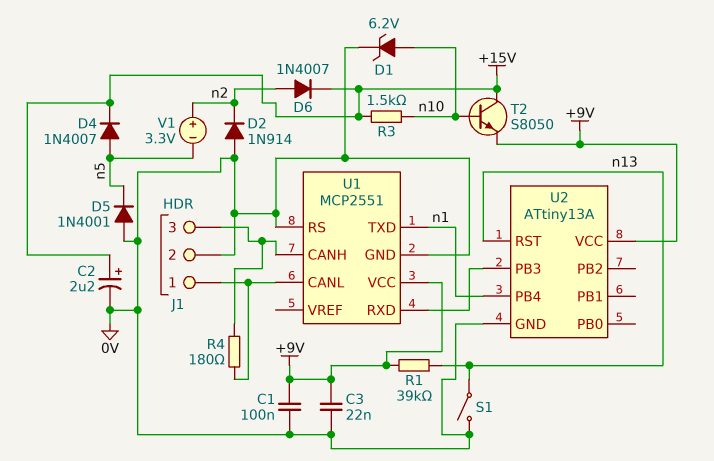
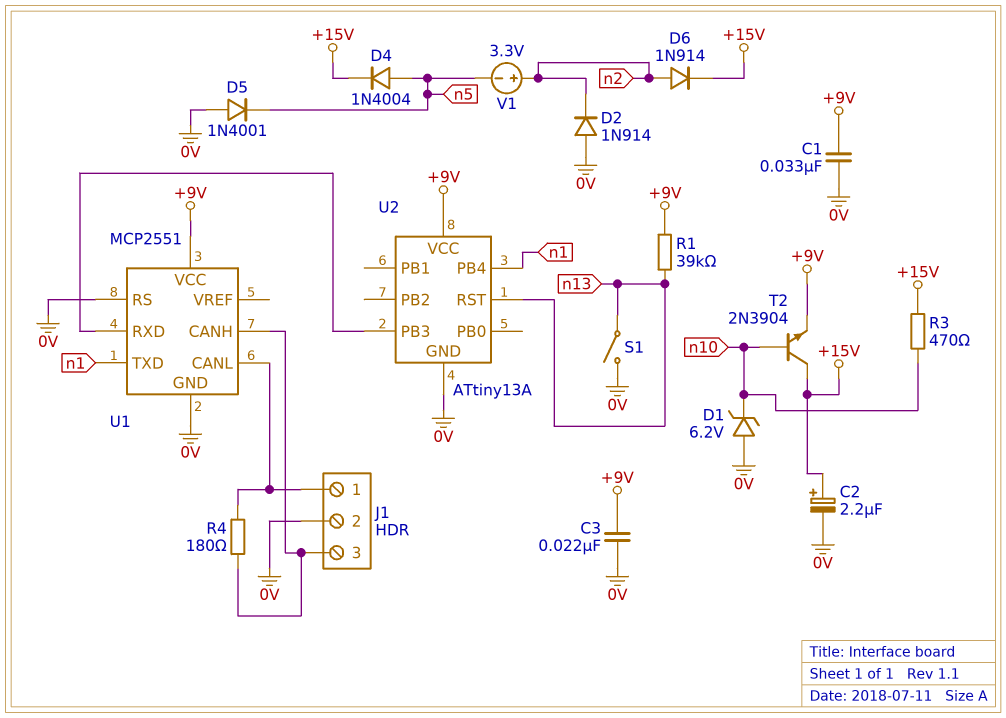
C1: 100nF (+9V, 0V) -> 33nF (+9V, 0V)
D1: zener 6.2V (A n10, K 0V) -> zener 6.2V (A 0V, K n10)
D4: diode 1N4007 (A n5, K +15V) -> diode 1N4004 (A n5, K +15V)
D6: diode 1N4007 (A n2, K +15V) -> diode 1N914 (A n2, K +15V)
R3: 1.5k (+15V, n10) -> 470 (+15V, n10)
T2: NPN S8050 (B n10, C +15V, E +9V) -> NPN 2N3904 (B n10, C +15V, E +9V)

